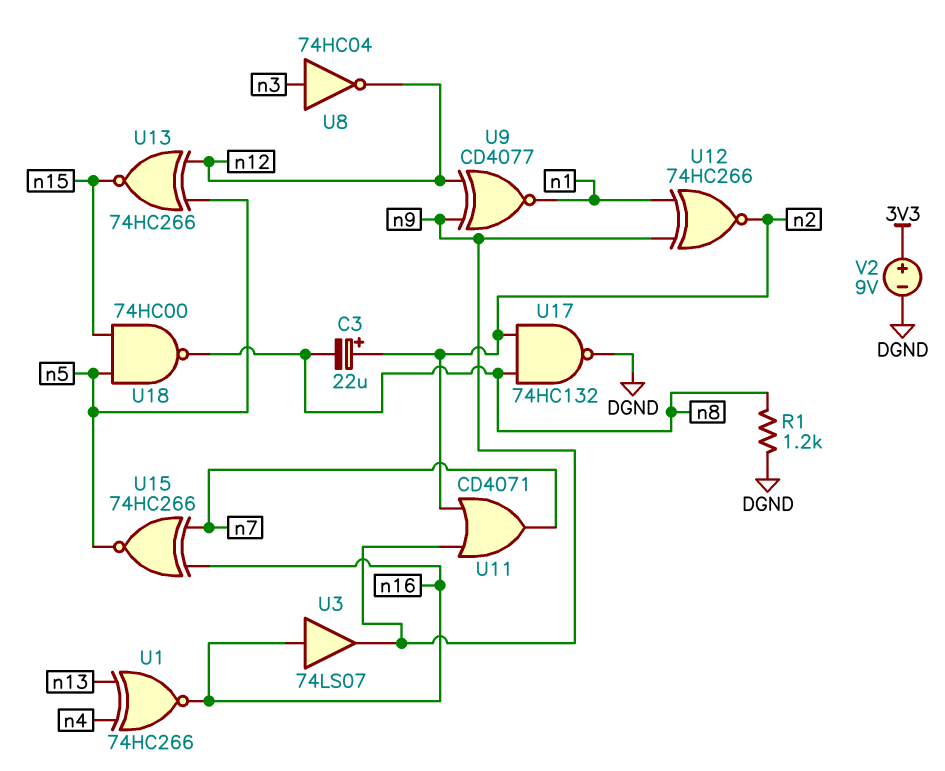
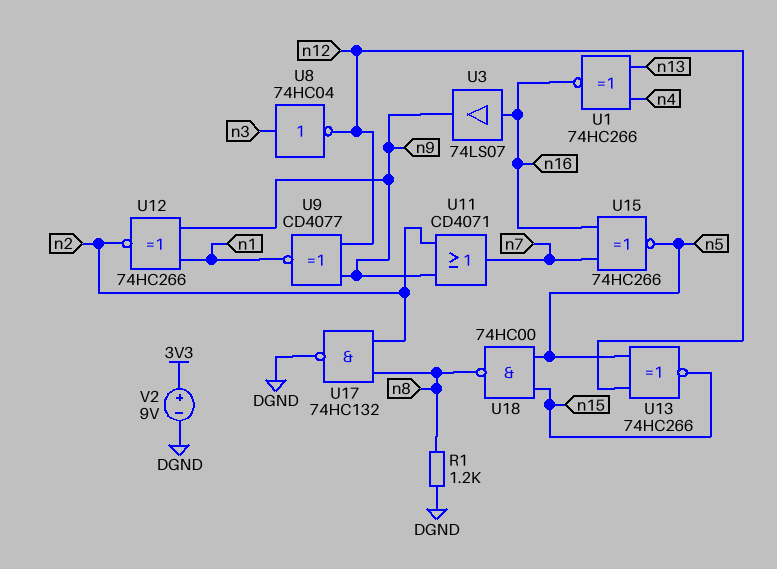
C3: 22uF (plus n2, minus n8) -> none

